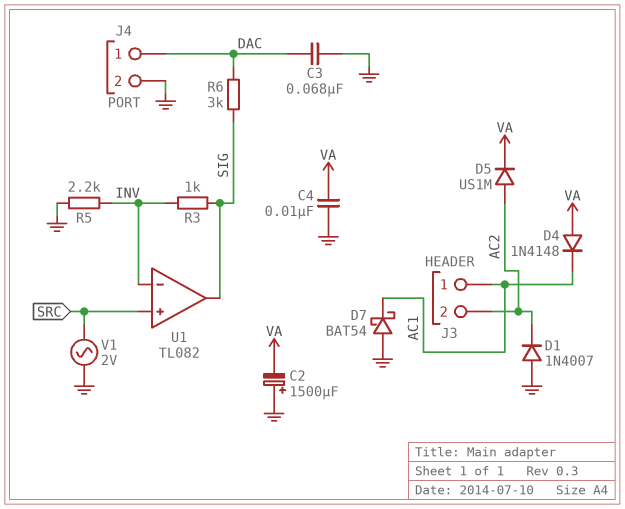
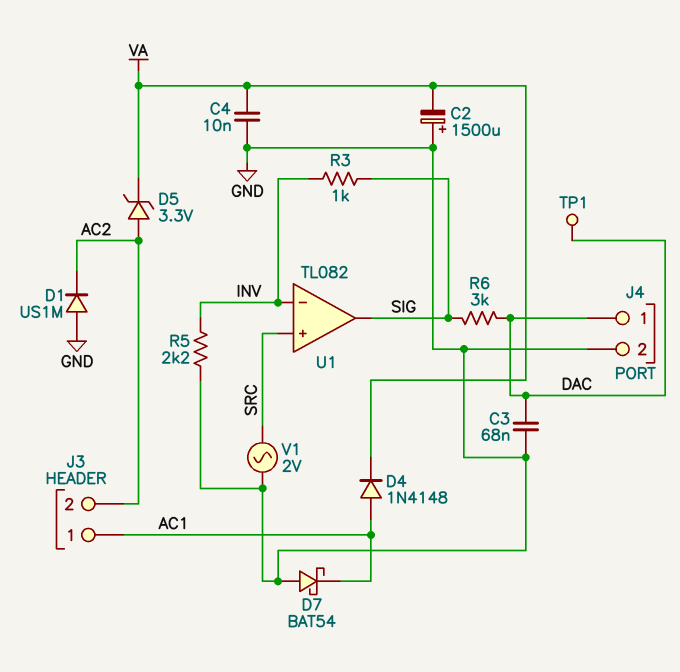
D1: diode 1N4007 (A GND, K AC2) -> diode US1M (A GND, K AC2)
D4: diode 1N4148 (A VA, K AC1) -> diode 1N4148 (A AC1, K VA)
D5: diode US1M (A AC2, K VA) -> zener 3.3V (A AC2, K VA)
TP1: none -> test point (DAC)

